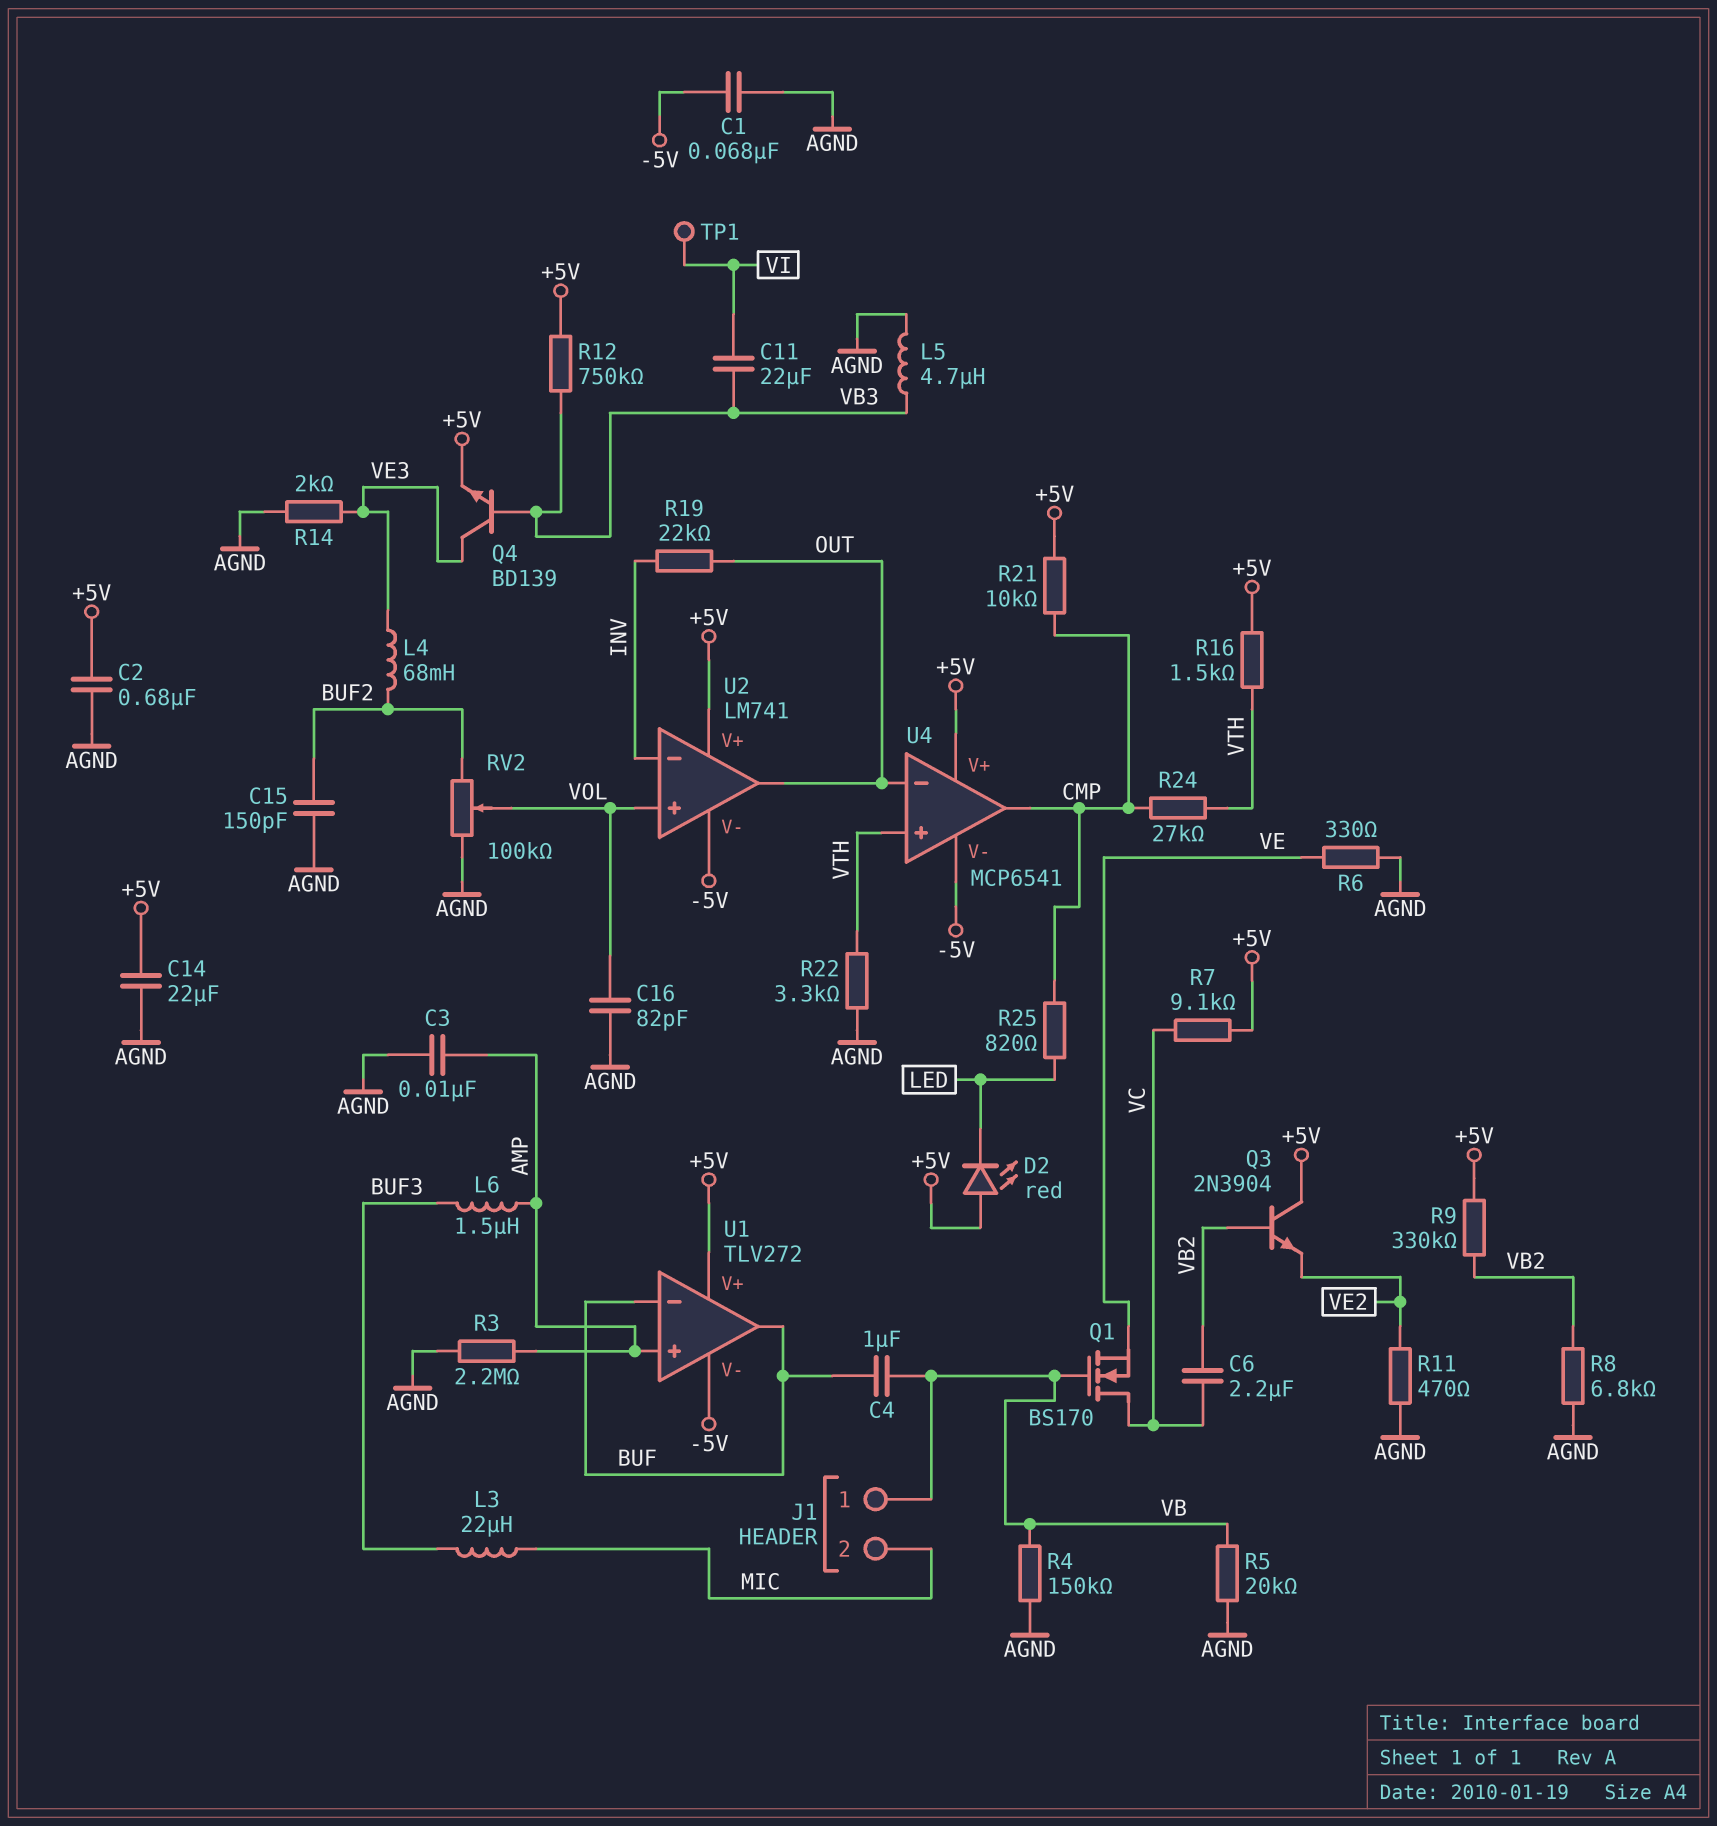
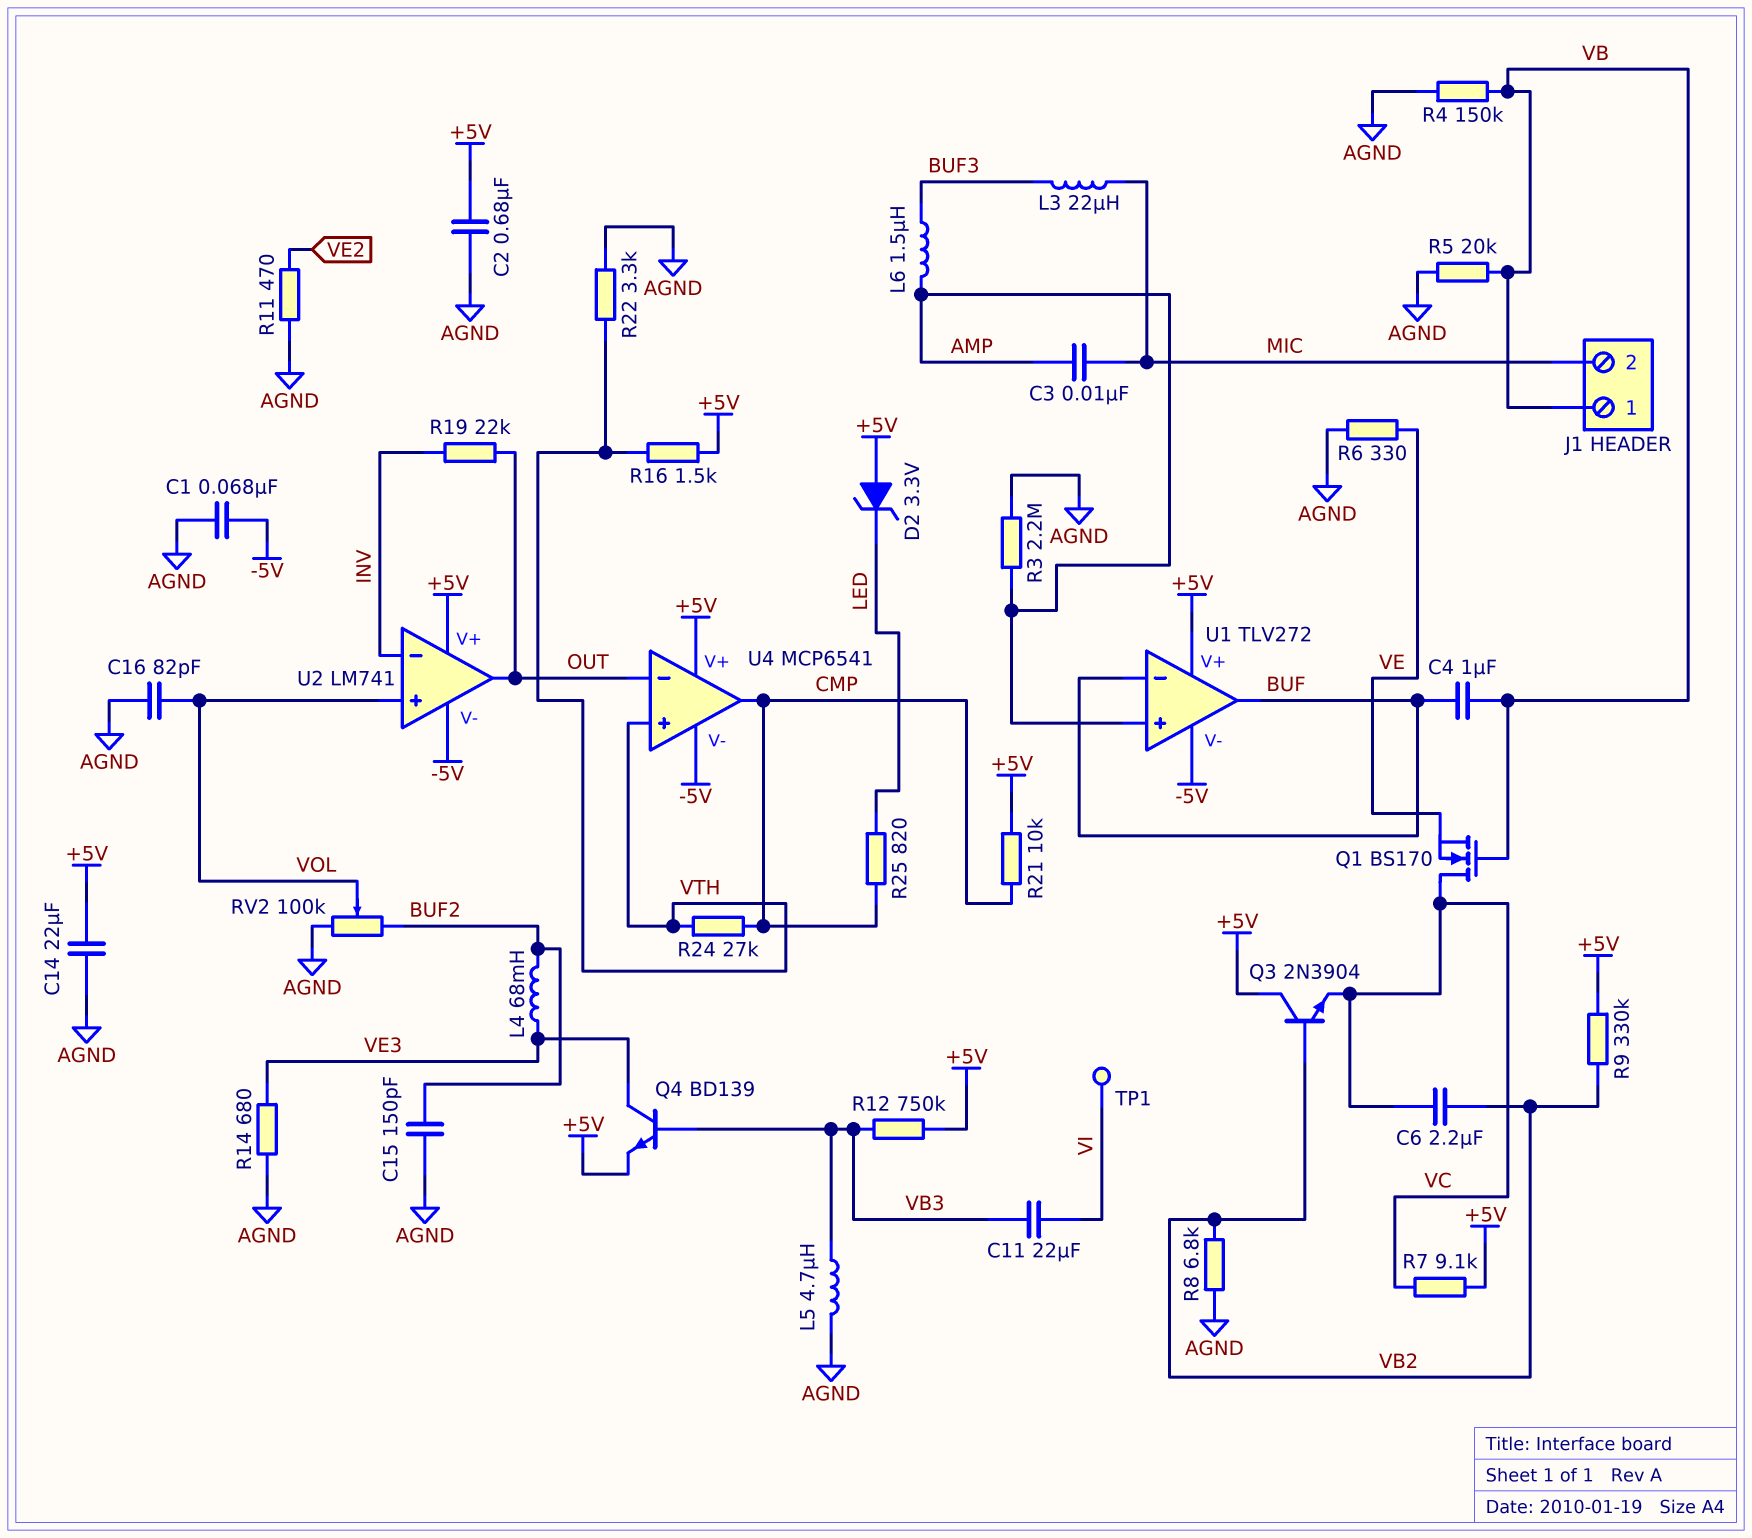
C3: 10nF (AGND, AMP) -> 10nF (AMP, MIC)
D2: LED red (A +5V, K LED) -> zener 3.3V (A +5V, K LED)
Q3: NPN 2N3904 (B VB2, C +5V, E VE2) -> NPN 2N3904 (B VB2, C +5V, E VC)
R14: 2k (AGND, VE3) -> 680 (AGND, VE3)

